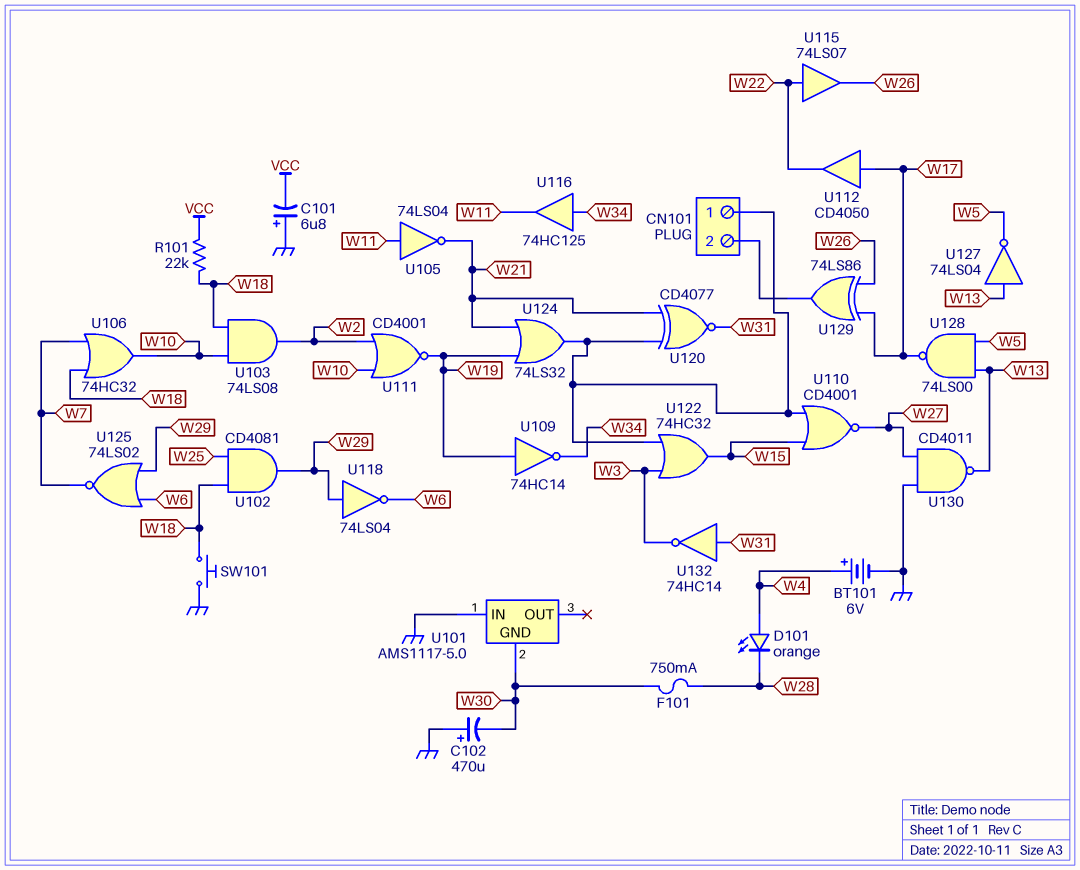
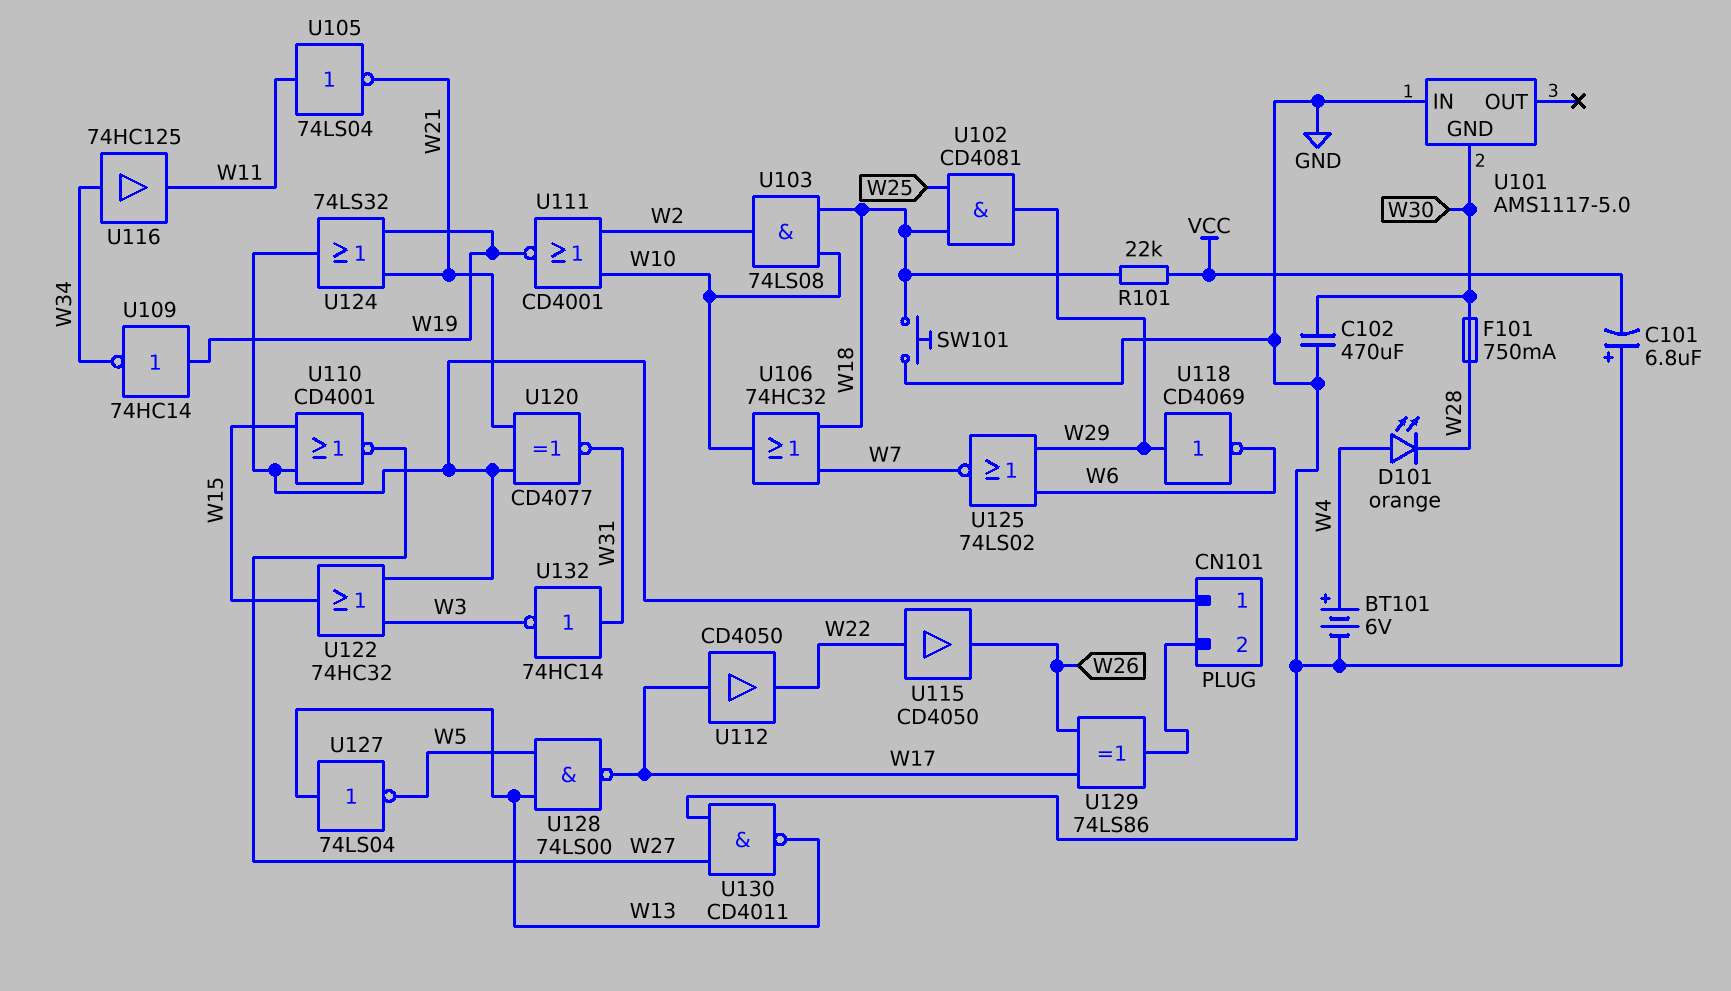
C102: 470uF (plus GND, minus W30) -> 470uF (GND, W30)
U115: buffer 74LS07 (in W22, out W26) -> buffer CD4050 (in W22, out W26)
U118: NOT 74LS04 (in W29, out W6) -> NOT CD4069 (in W29, out W6)

